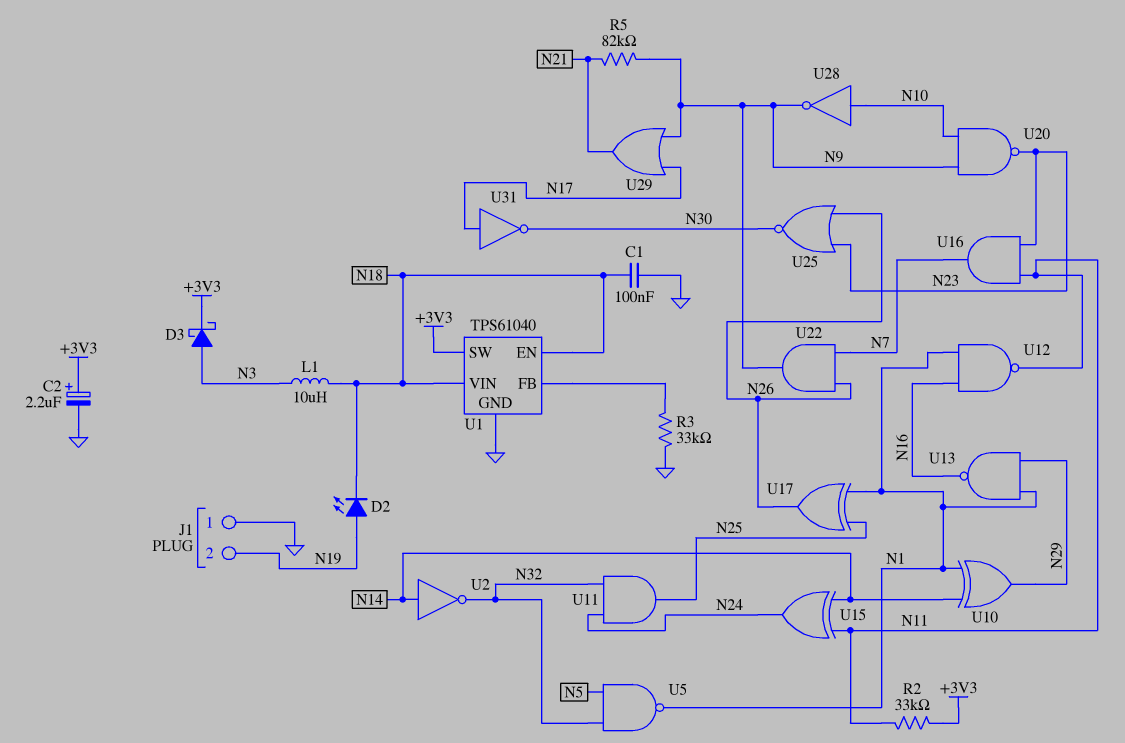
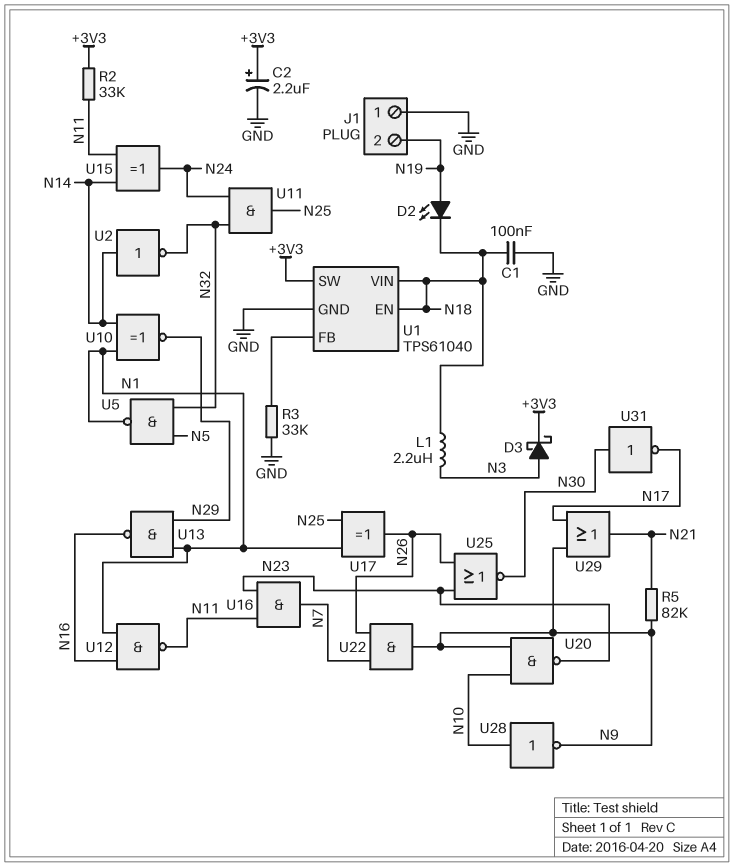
L1: 10uH (N3, N18) -> 2.2uH (N3, N18)
U10: XOR (in N1, in N14, out N29) -> XNOR (in N1, in N14, out N29)
U31: NOT (in N17, out N30) -> NOT (in N30, out N17)

